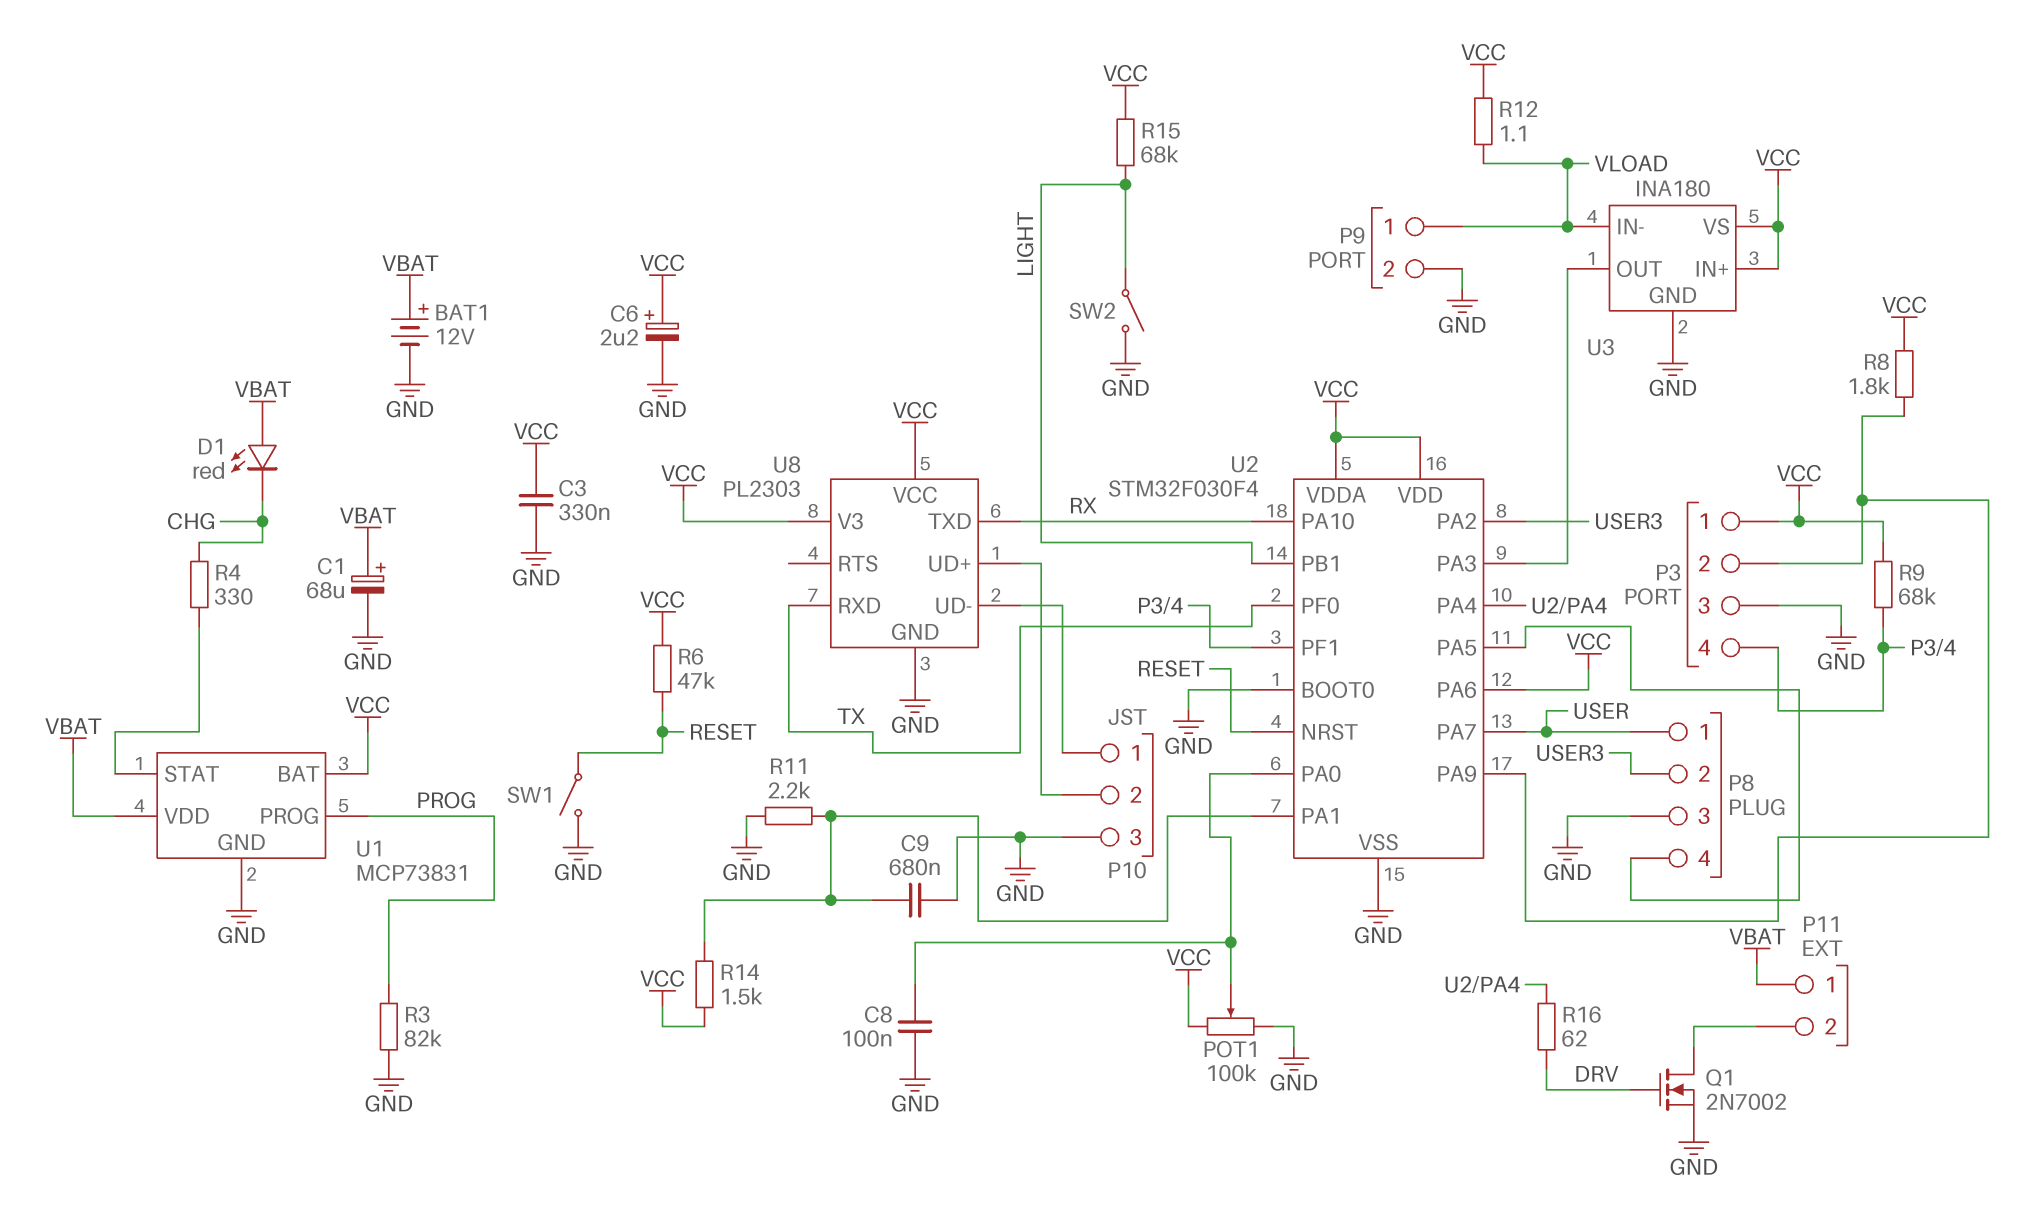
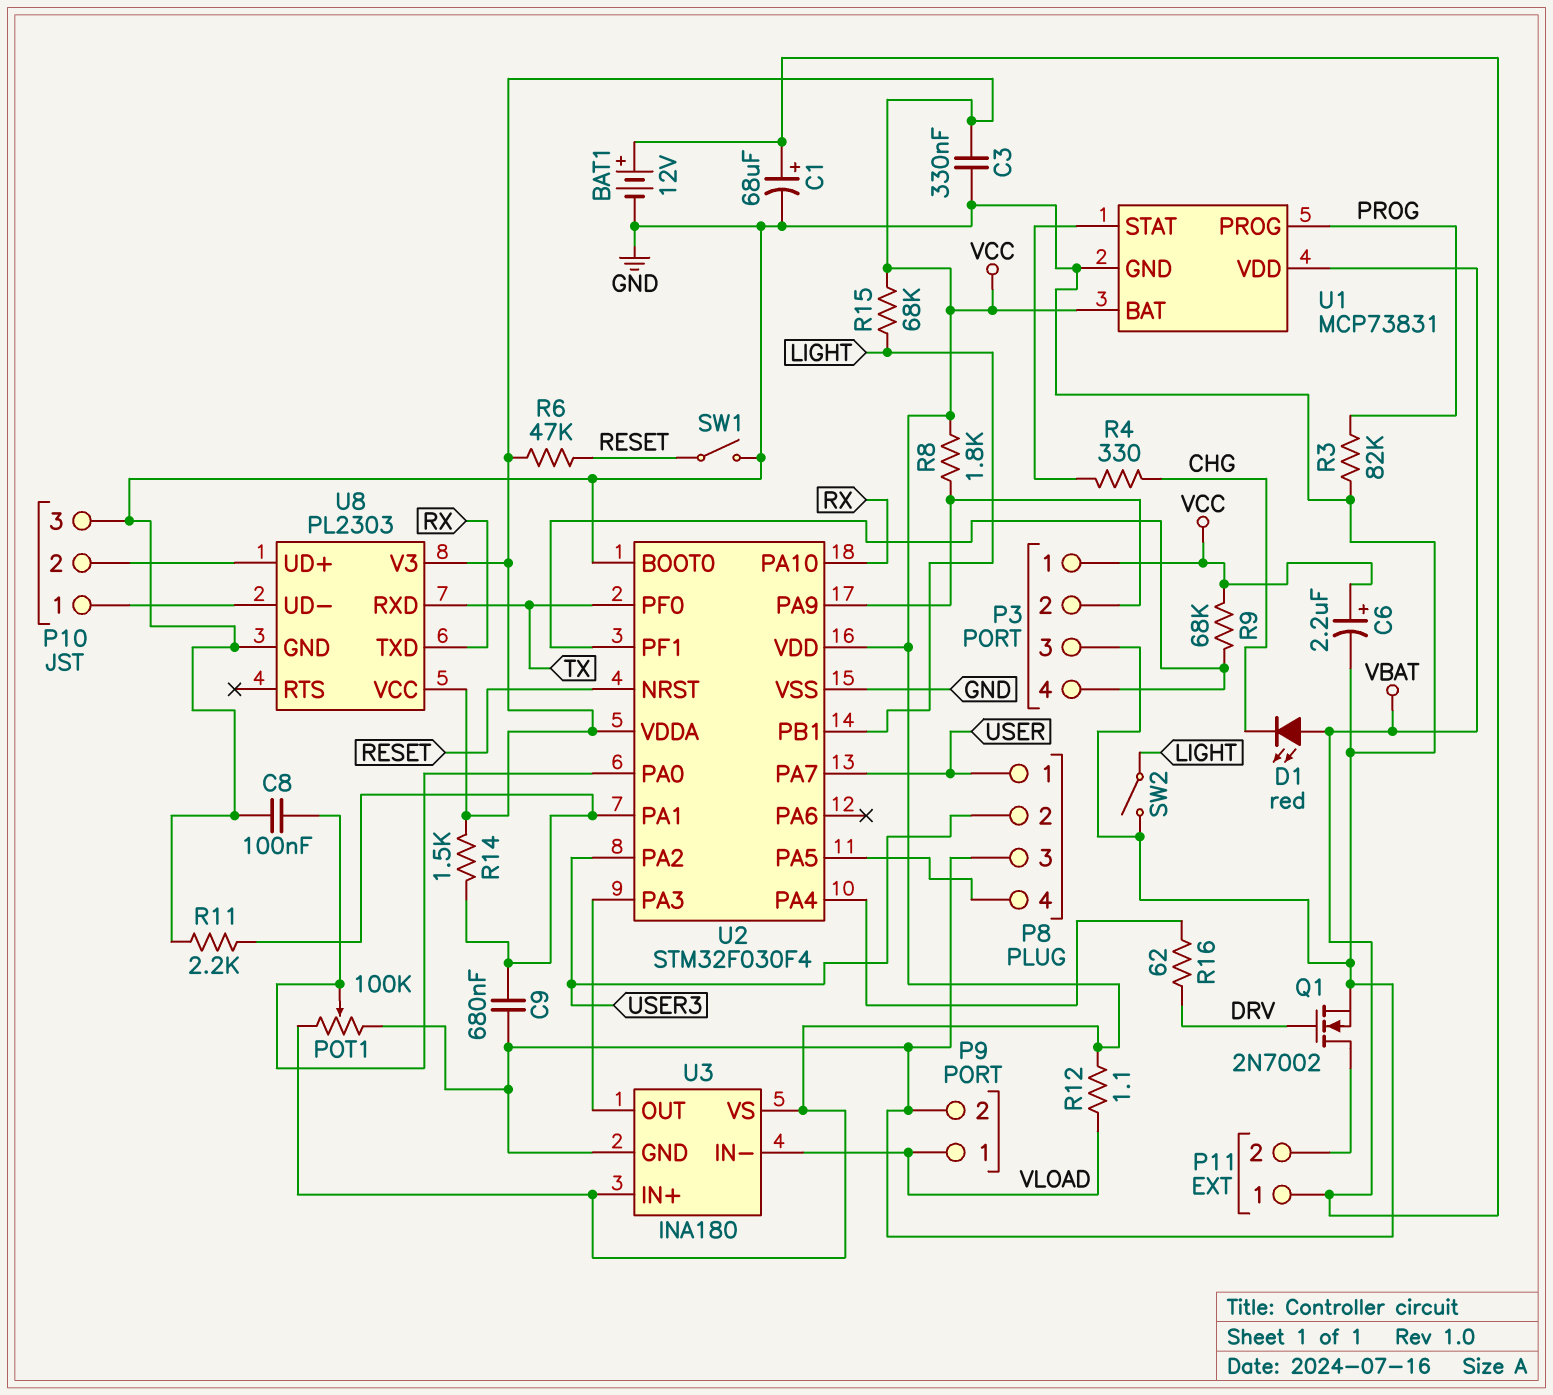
U2 pin PA6: VCC -> none

